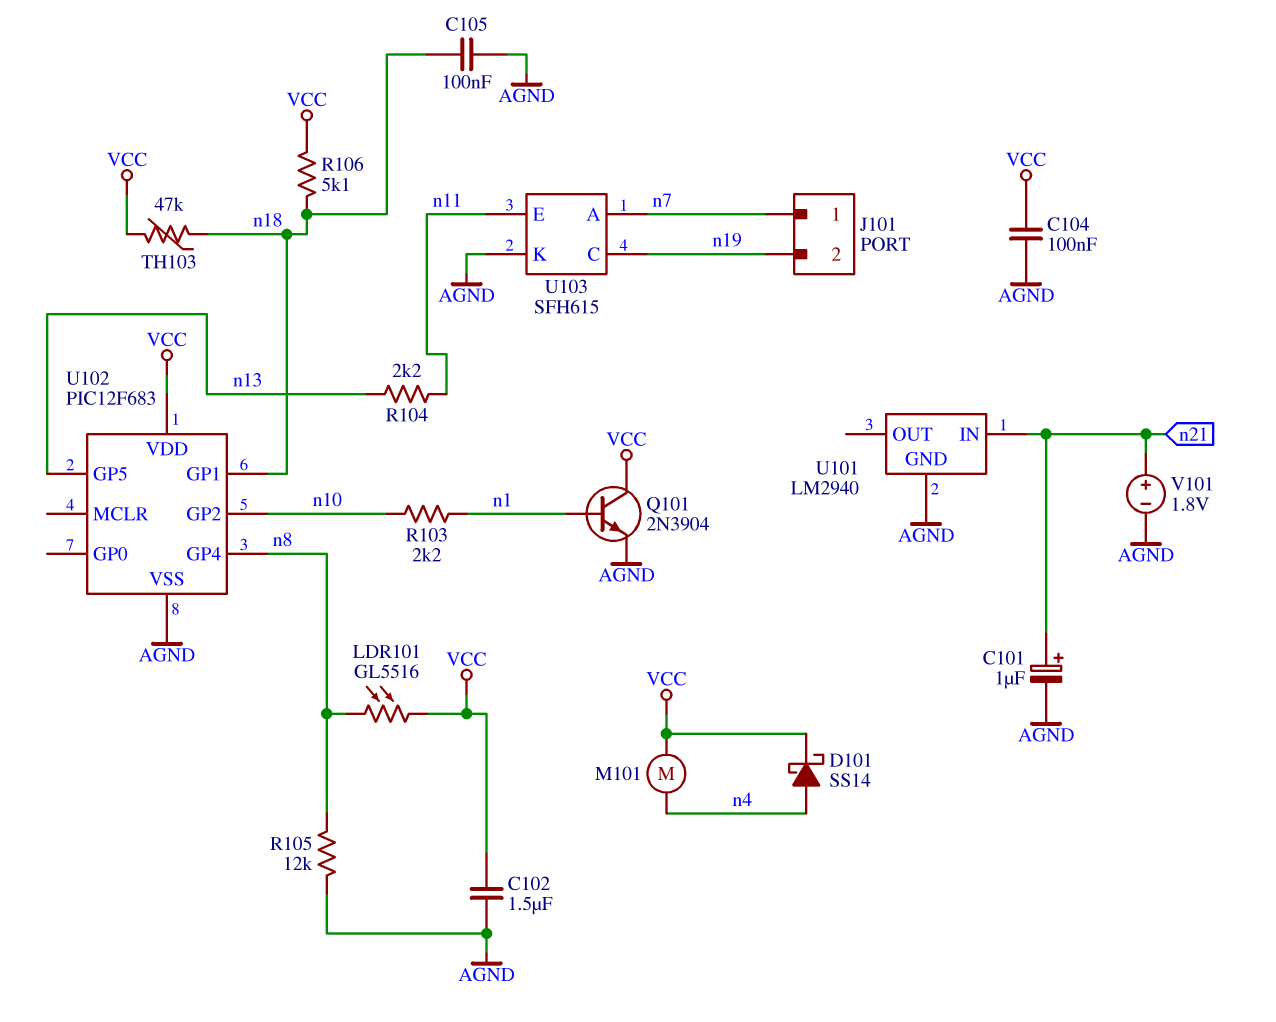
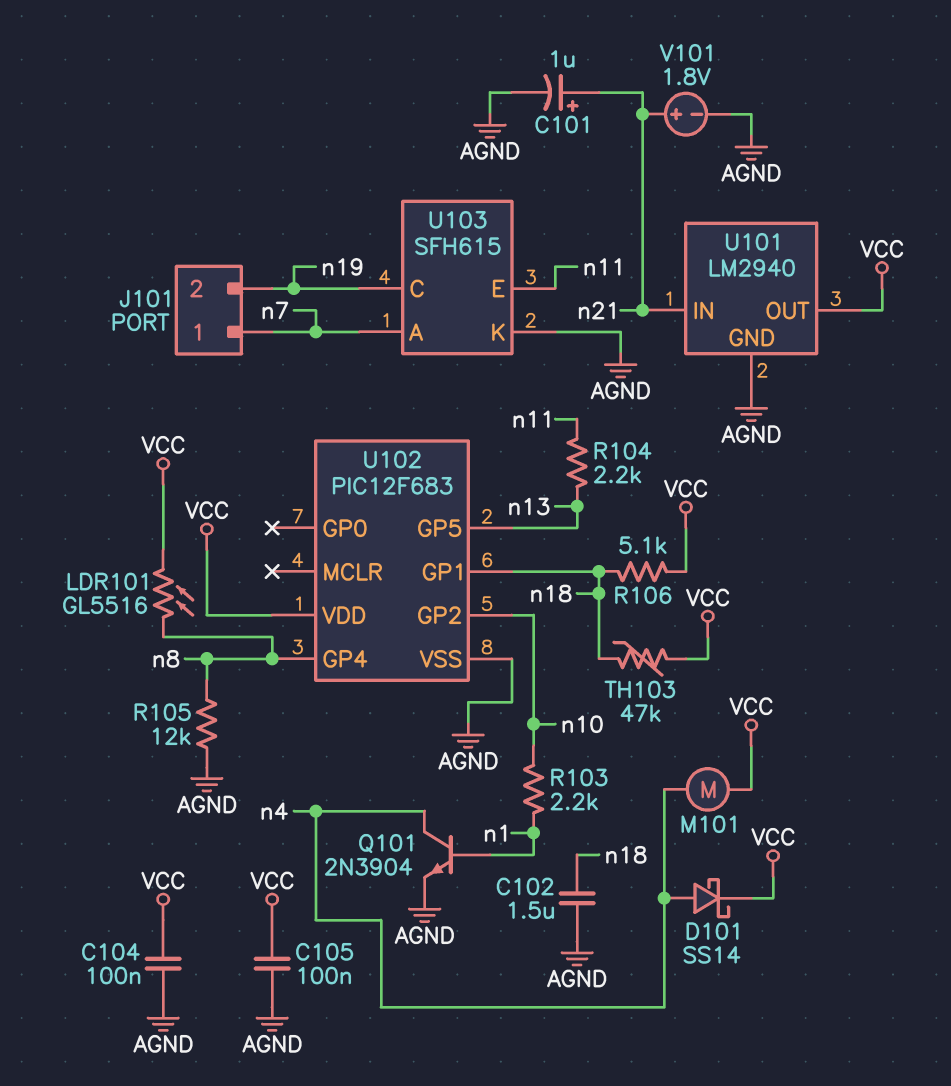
C102: 1.5uF (AGND, VCC) -> 1.5uF (AGND, n18)
C105: 100nF (AGND, n18) -> 100nF (AGND, VCC)
Q101: NPN 2N3904 (B n1, C VCC, E AGND) -> NPN 2N3904 (B n1, C n4, E AGND)
U101 pin OUT: none -> VCC

